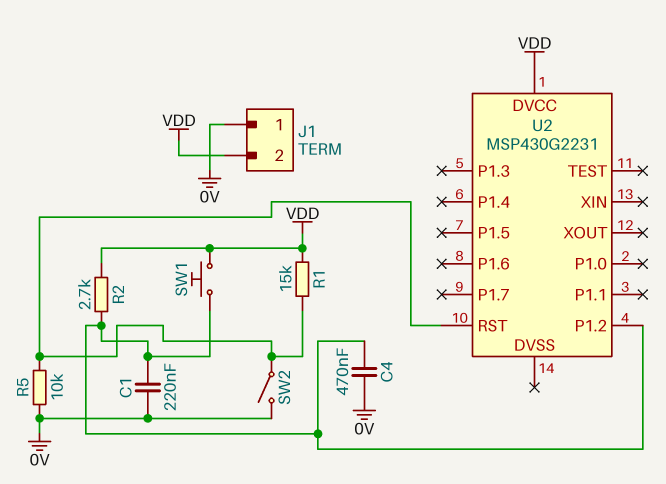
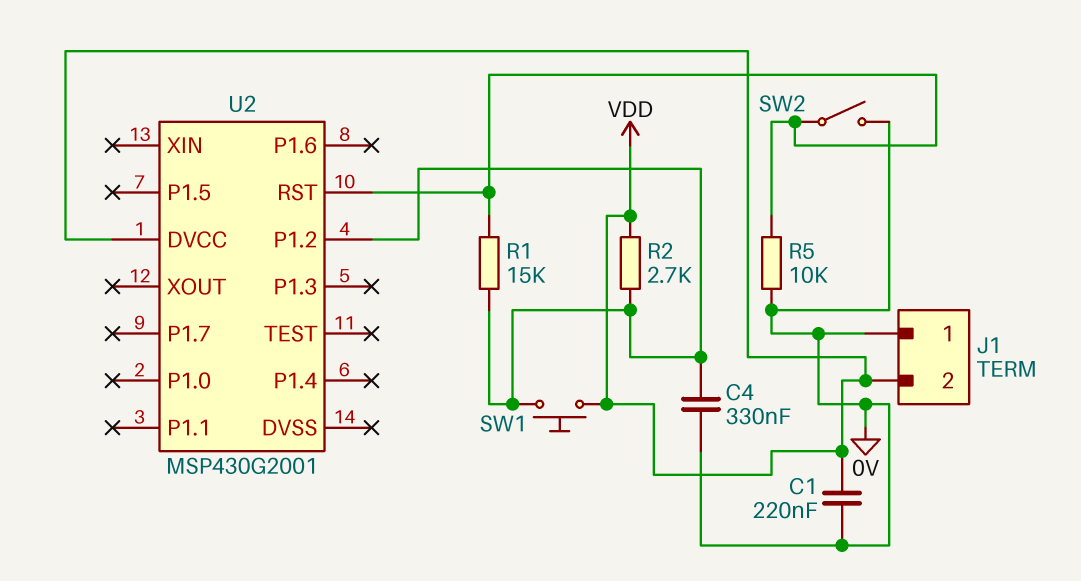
C1: 220nF (0V, U2/P1.2) -> 220nF (0V, VDD)
C4: 470nF (0V, U2/P1.2) -> 330nF (0V, U2/P1.2)
R1: 15k (U2/RST, VDD) -> 15k (U2/P1.2, U2/RST)
U2: MSP430G2231 -> MSP430G2001

